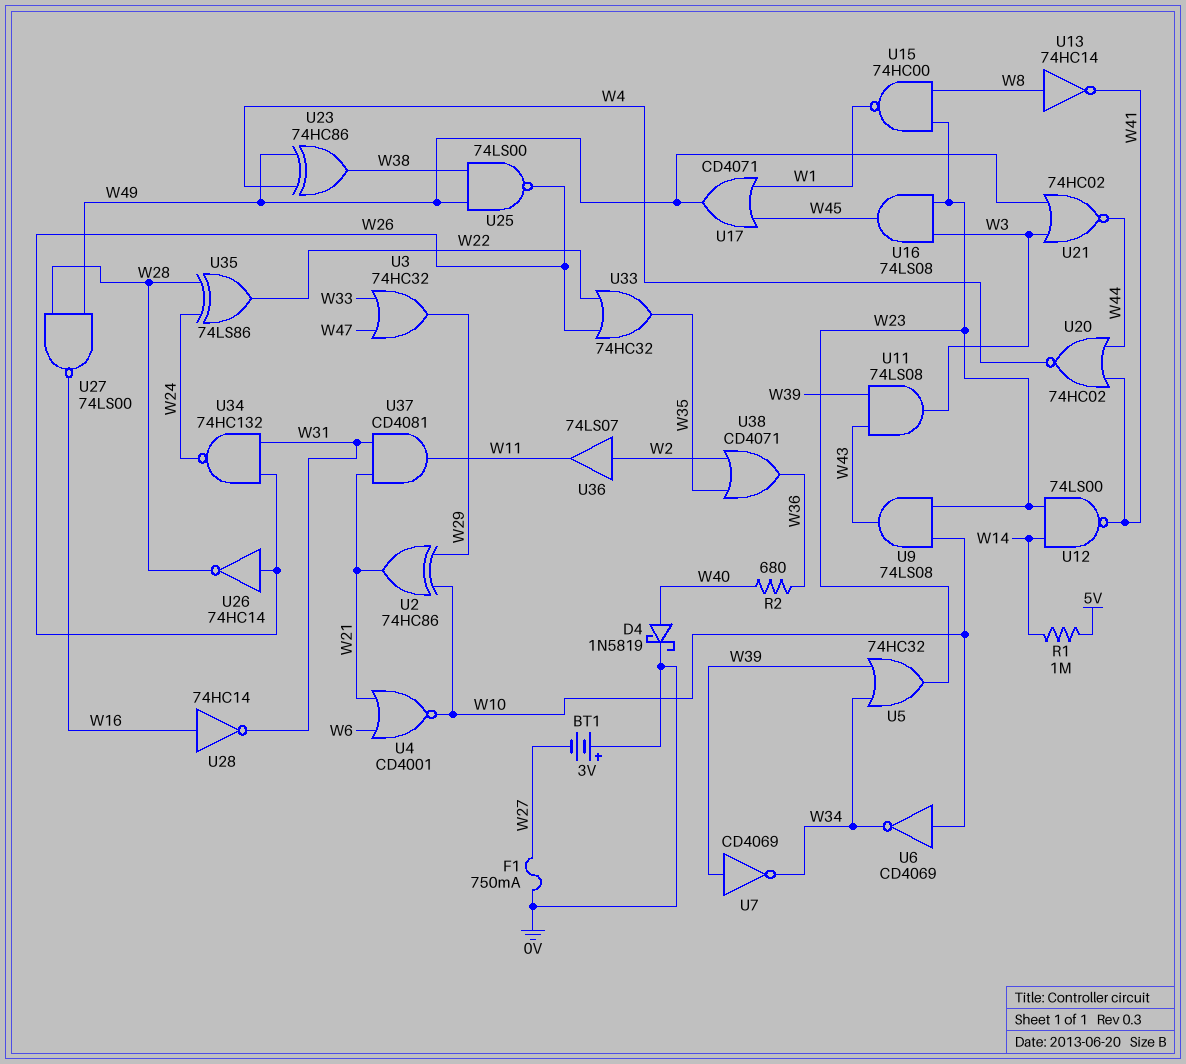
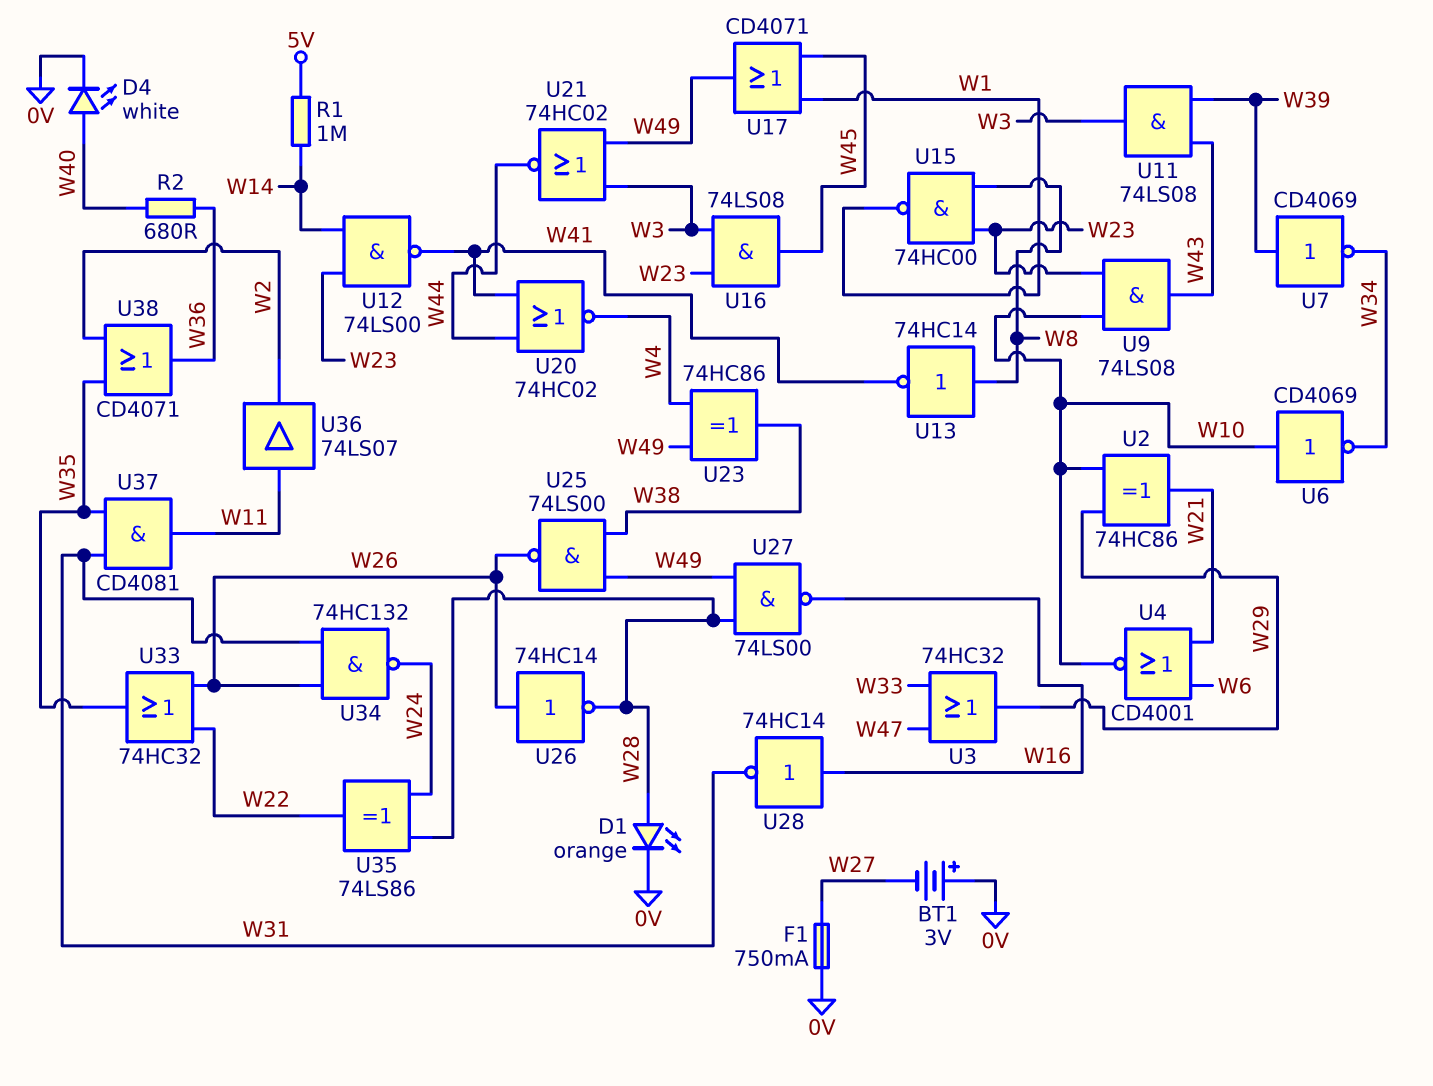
D1: none -> LED orange (A W28, K 0V)
D4: schottky 1N5819 (A W40, K 0V) -> LED white (A W40, K 0V)
U5: OR 74HC32 (in W34, in W39, out W23) -> none
U36: buffer 74LS07 (in W2, out W11) -> buffer 74LS07 (in W11, out W2)
U37: AND CD4081 (in W21, in W31, out W11) -> AND CD4081 (in W31, in W35, out W11)

